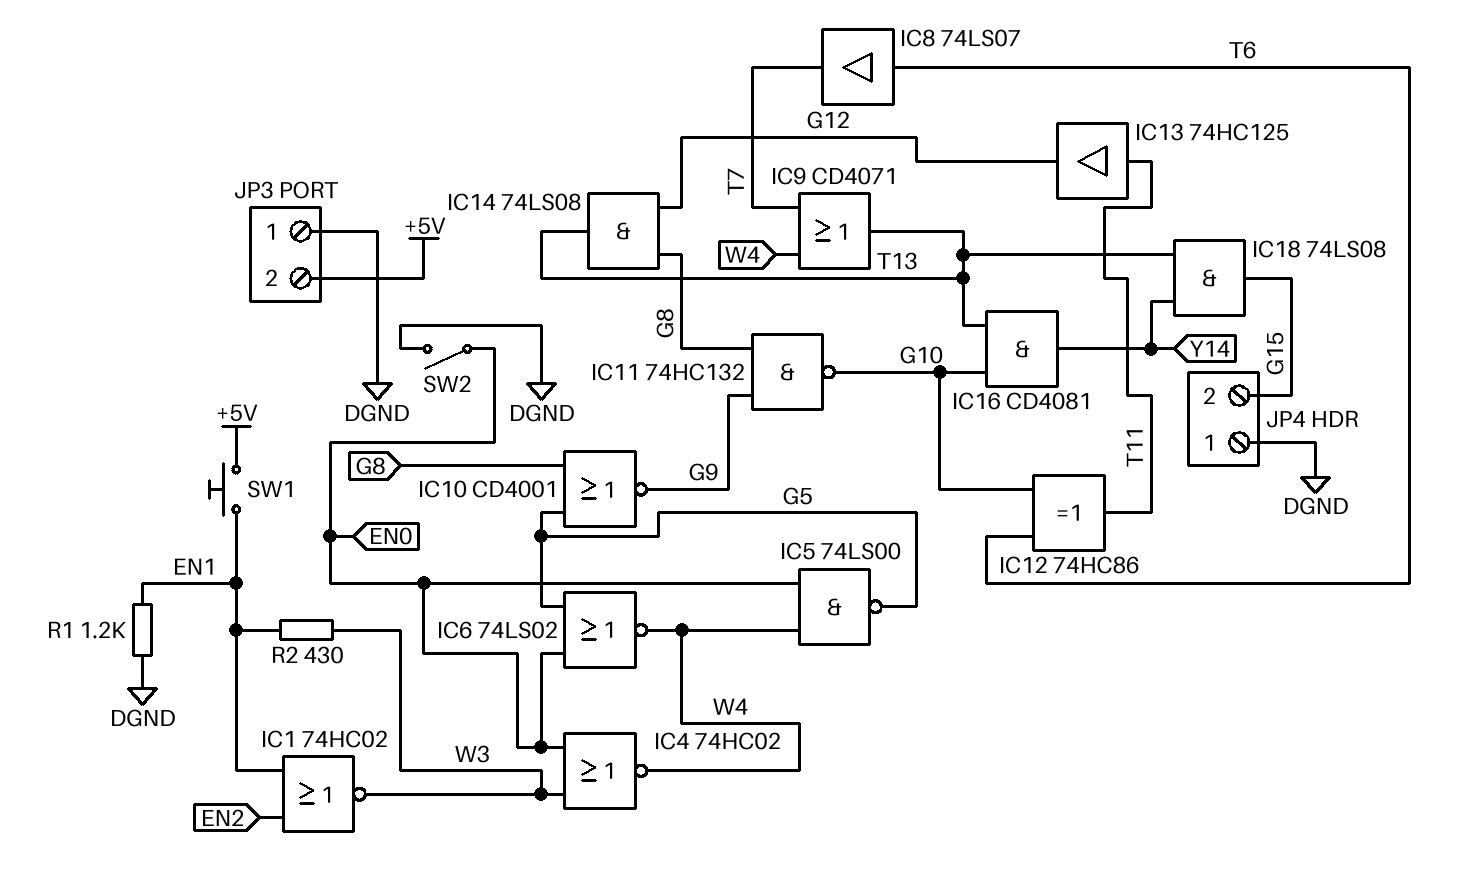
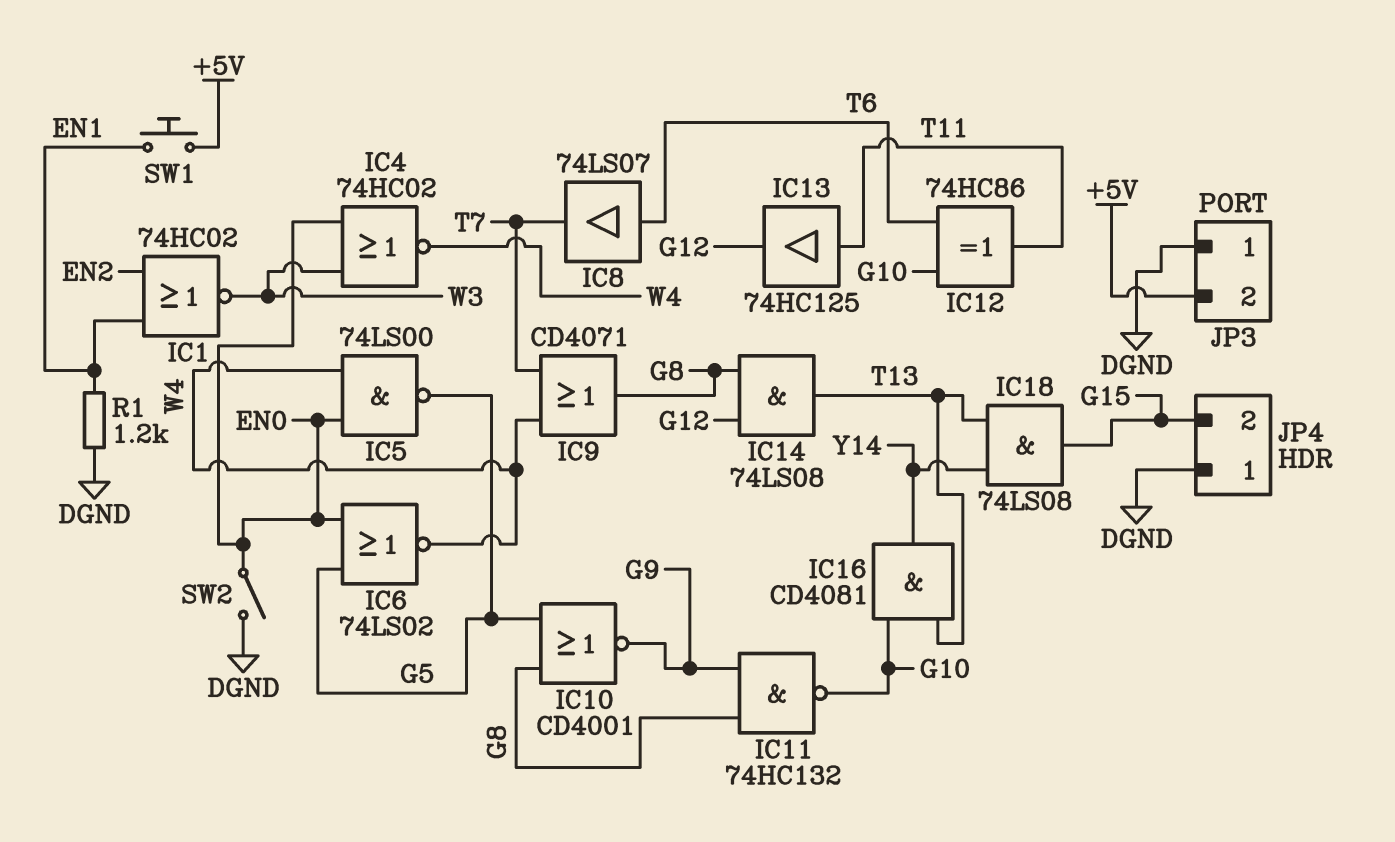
IC9: OR CD4071 (in T7, in W4, out T13) -> OR CD4071 (in T7, in W4, out G8)
R2: 430 (EN1, W3) -> none

